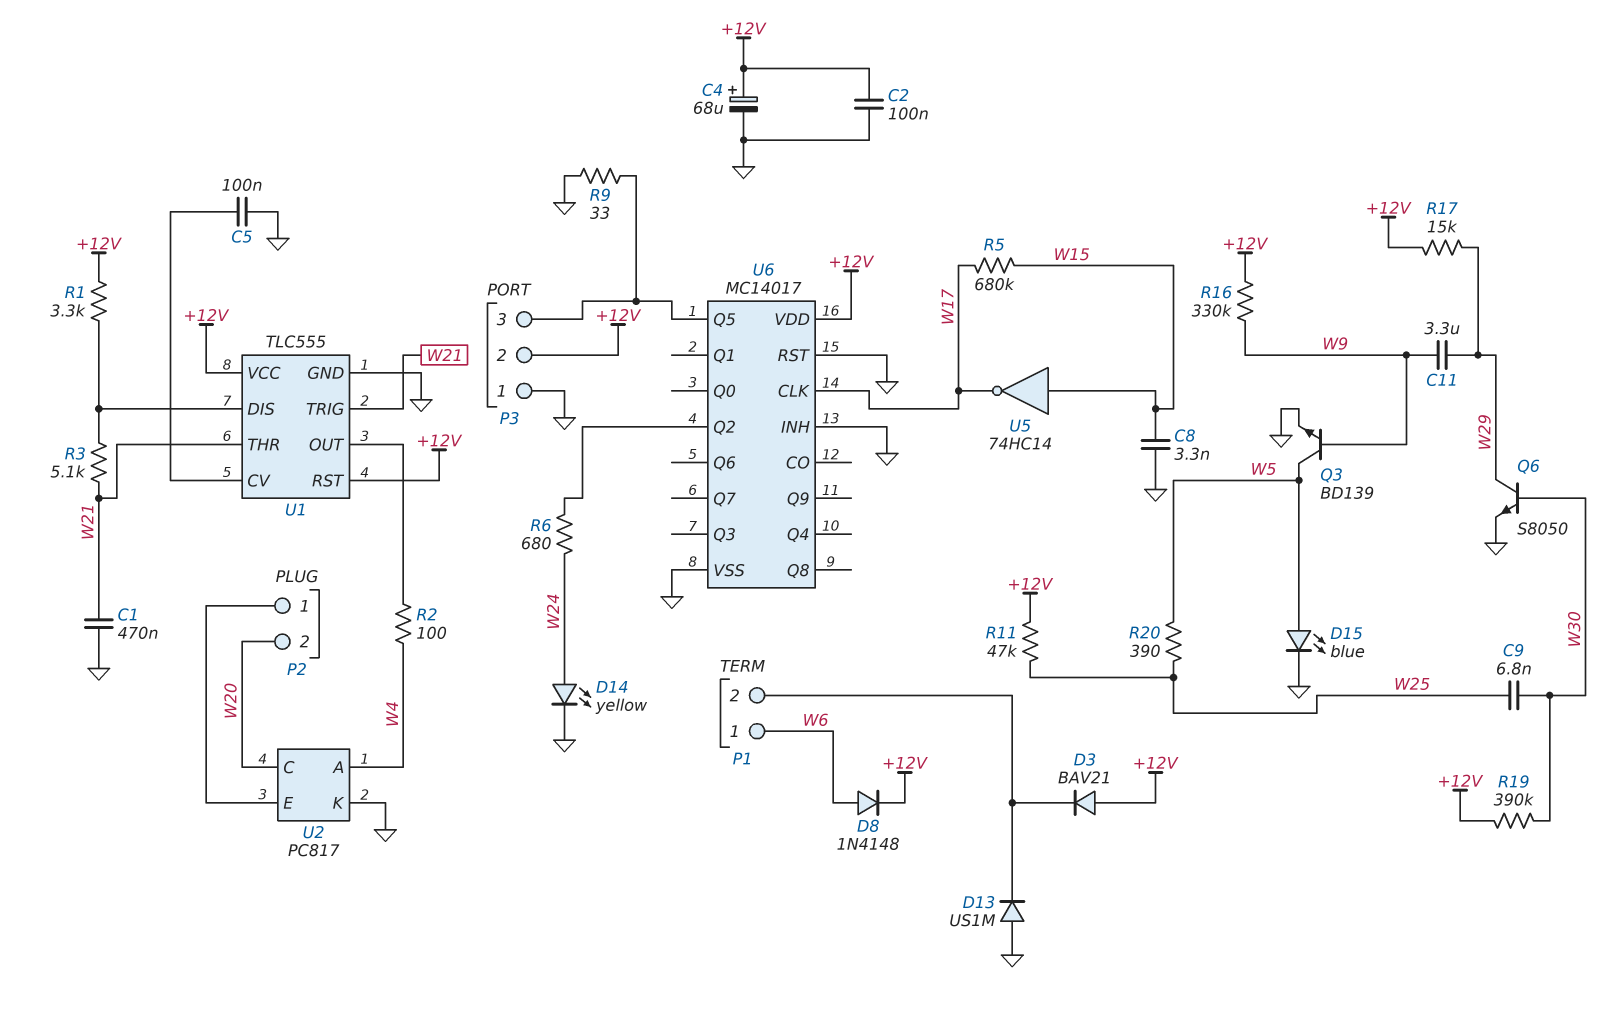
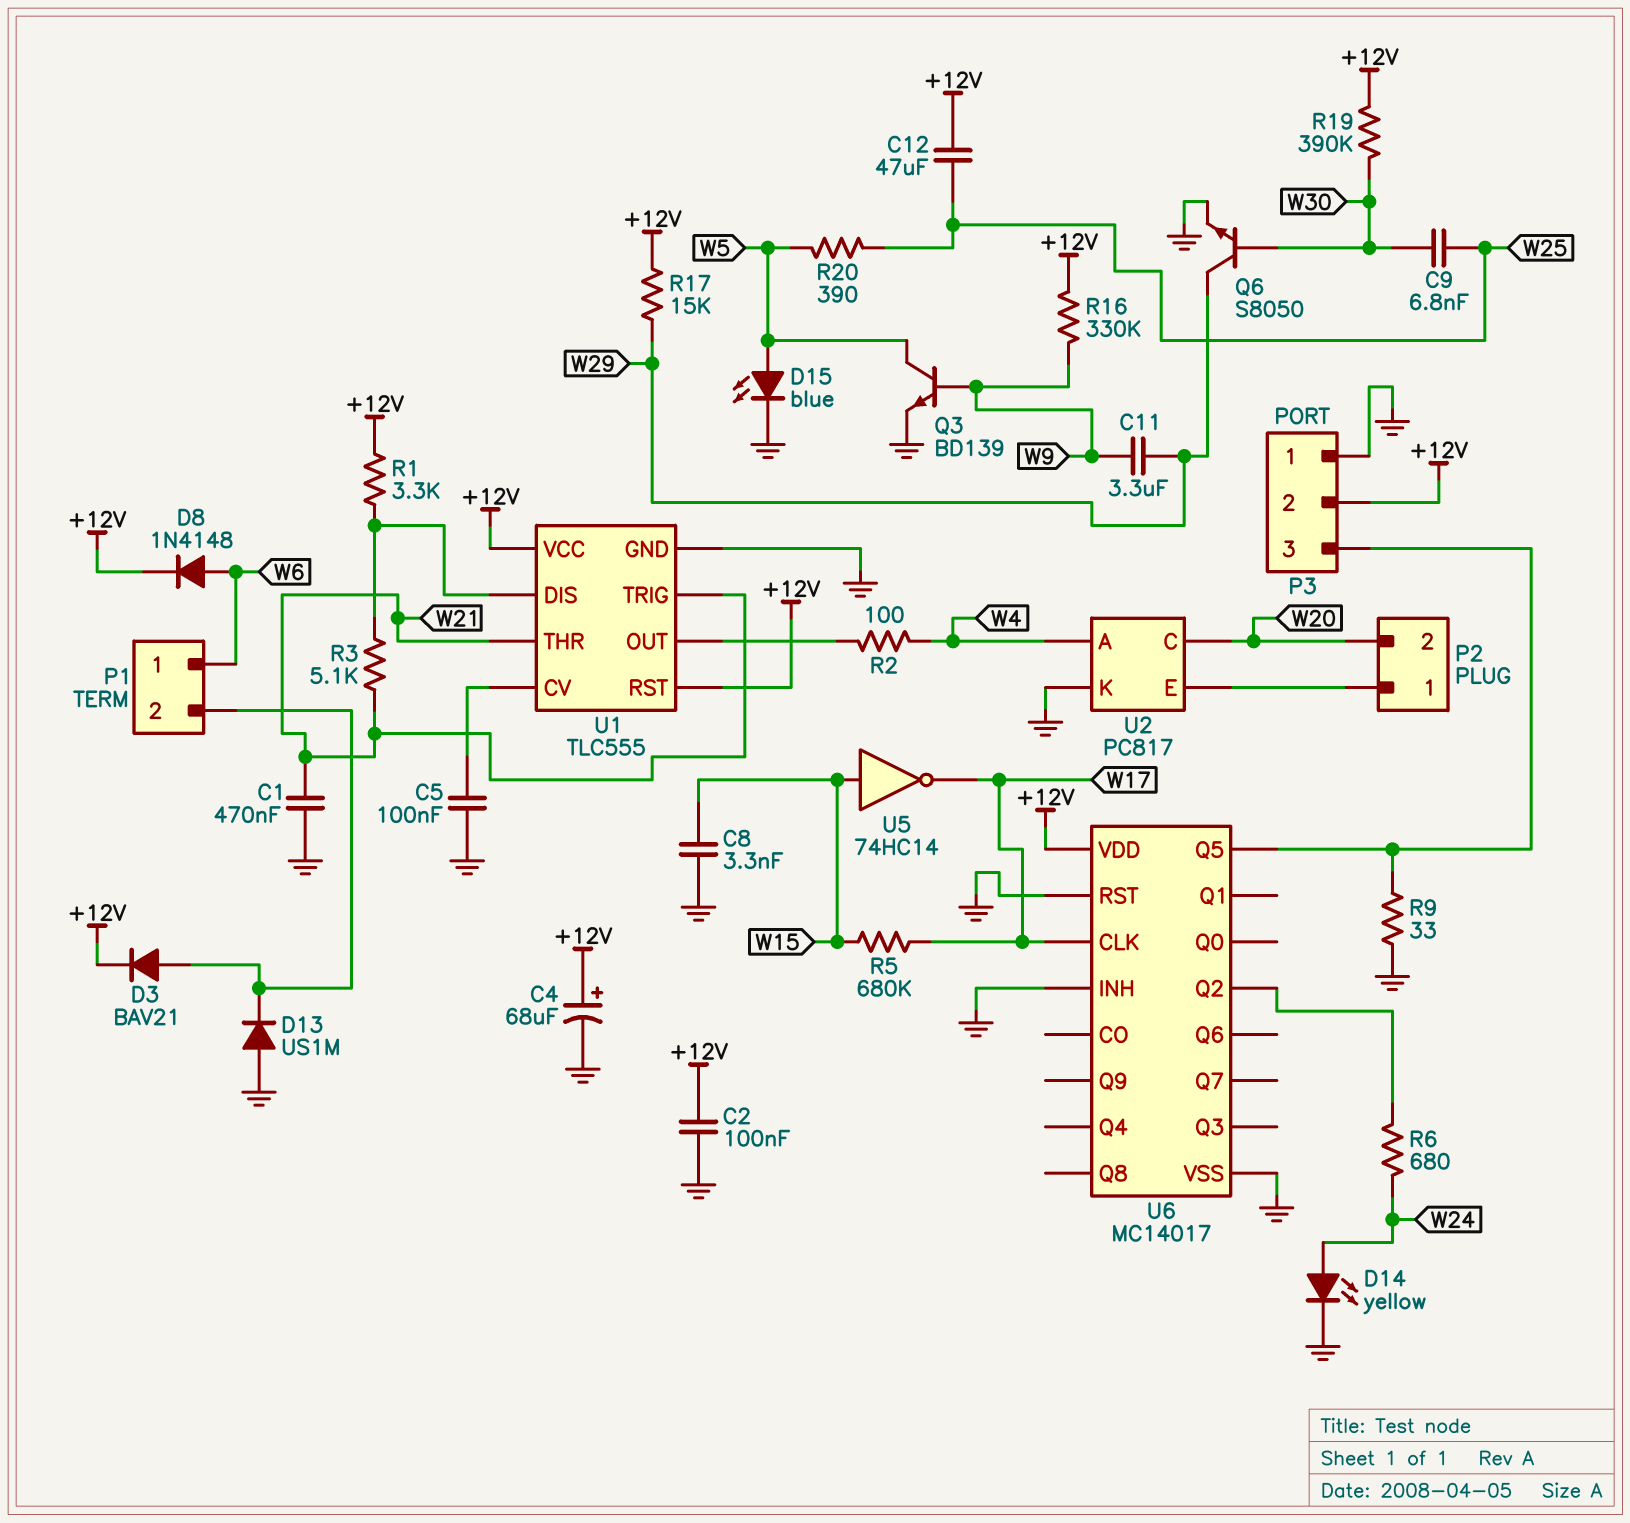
C12: none -> 47uF (+12V, W25)
D3: diode BAV21 (A +12V, K P1/2) -> diode BAV21 (A P1/2, K +12V)
R11: 47k (+12V, W25) -> none

